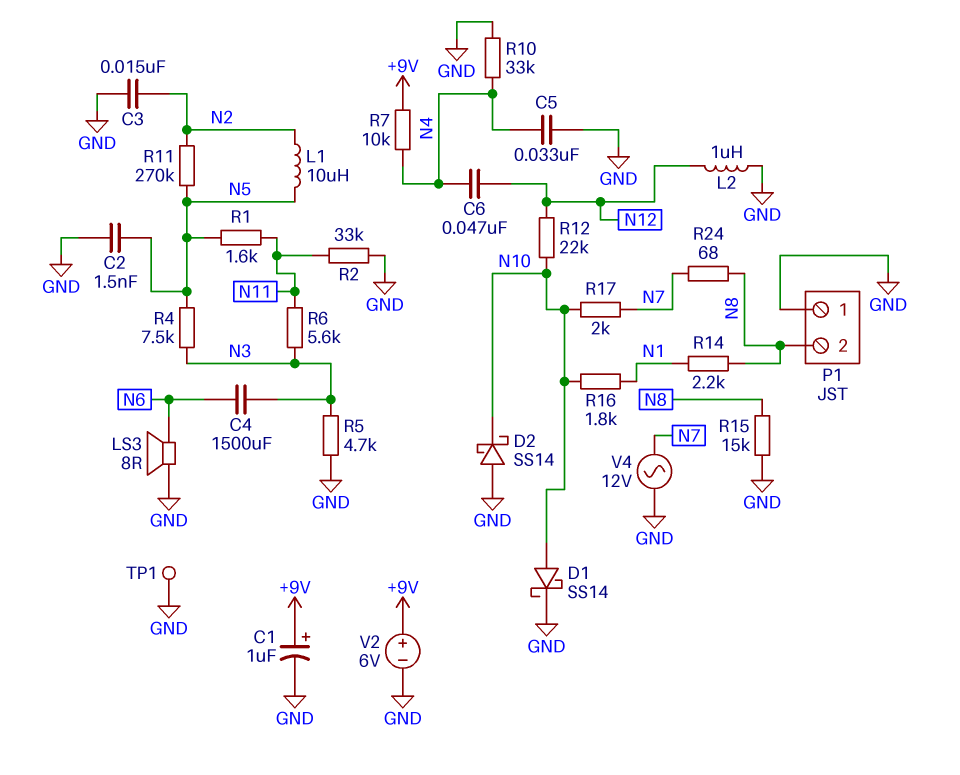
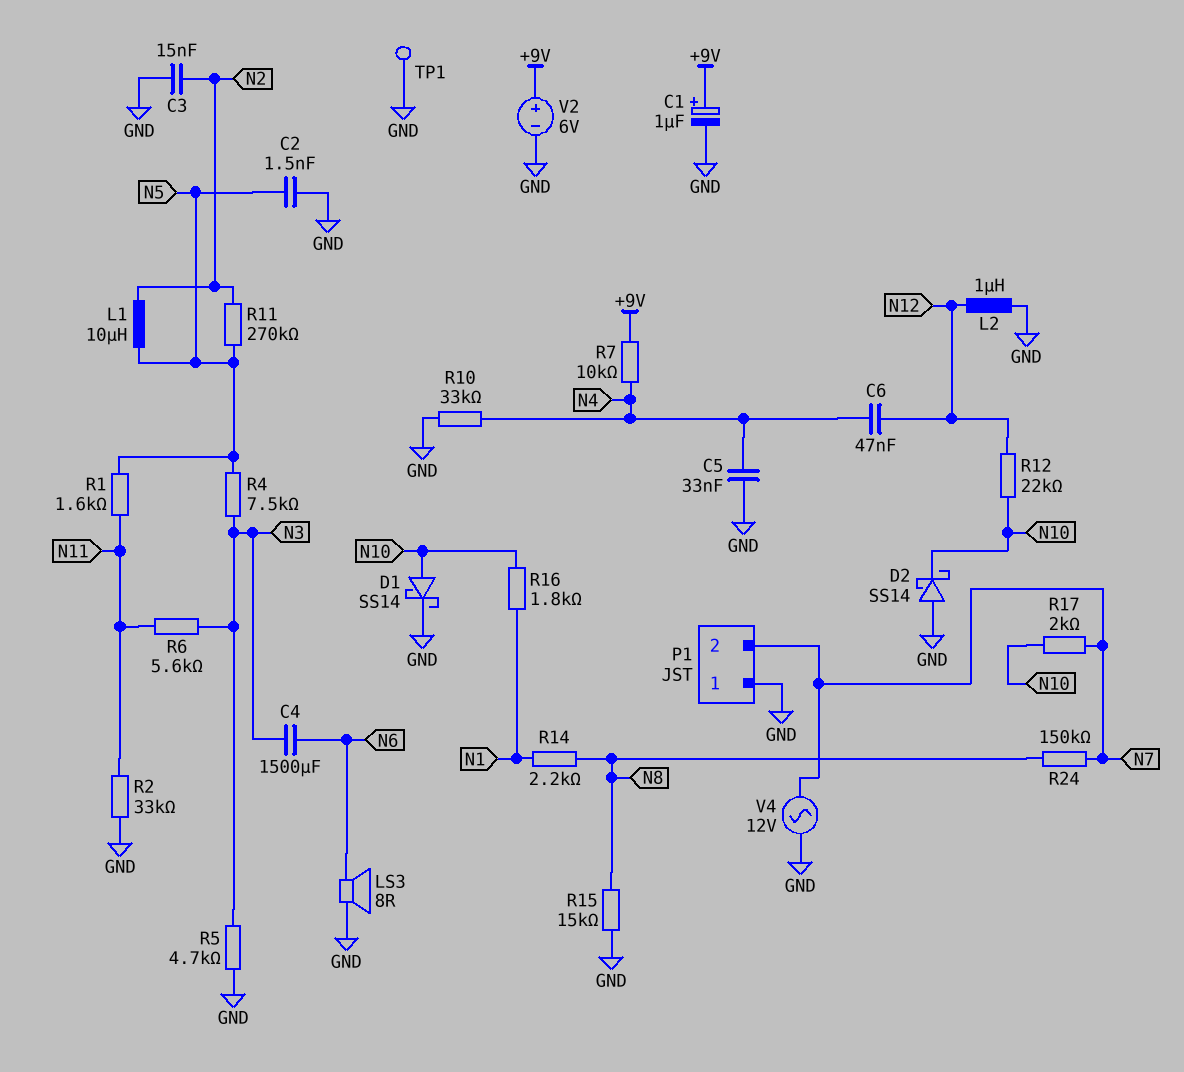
P1 pin 2: N8 -> N7
R24: 68 (N7, N8) -> 150k (N7, N8)

